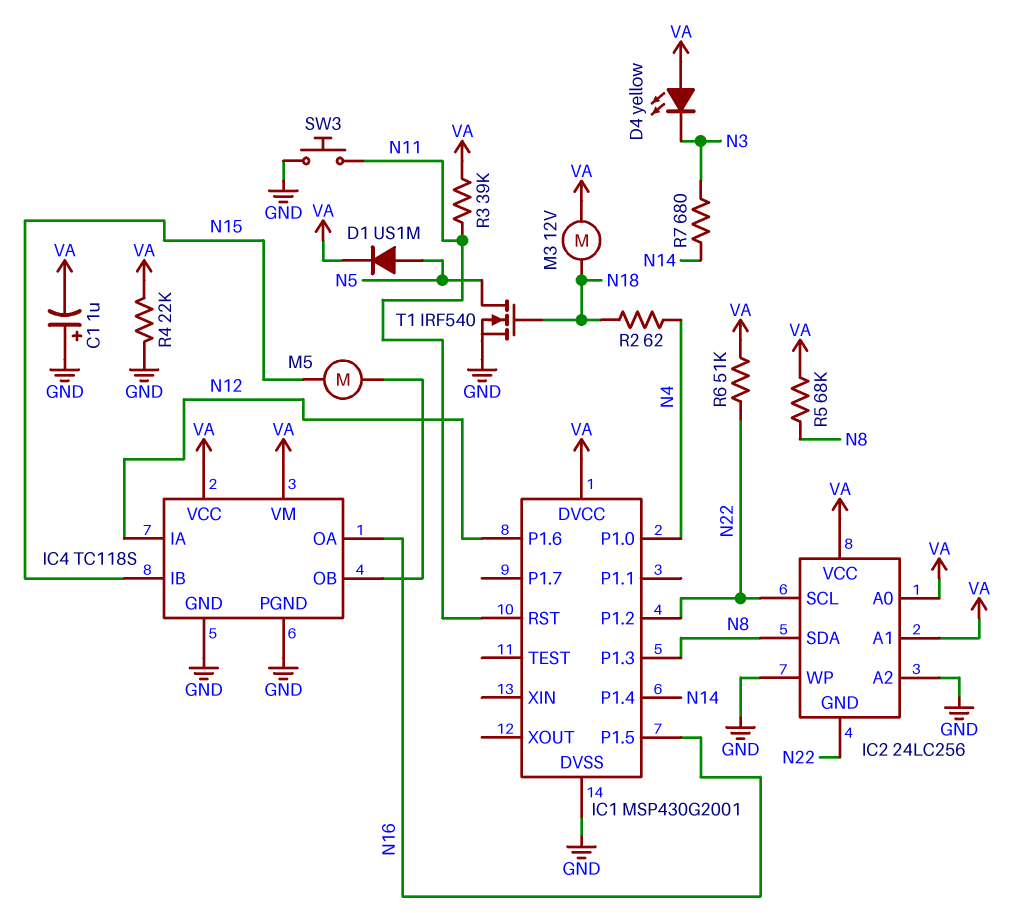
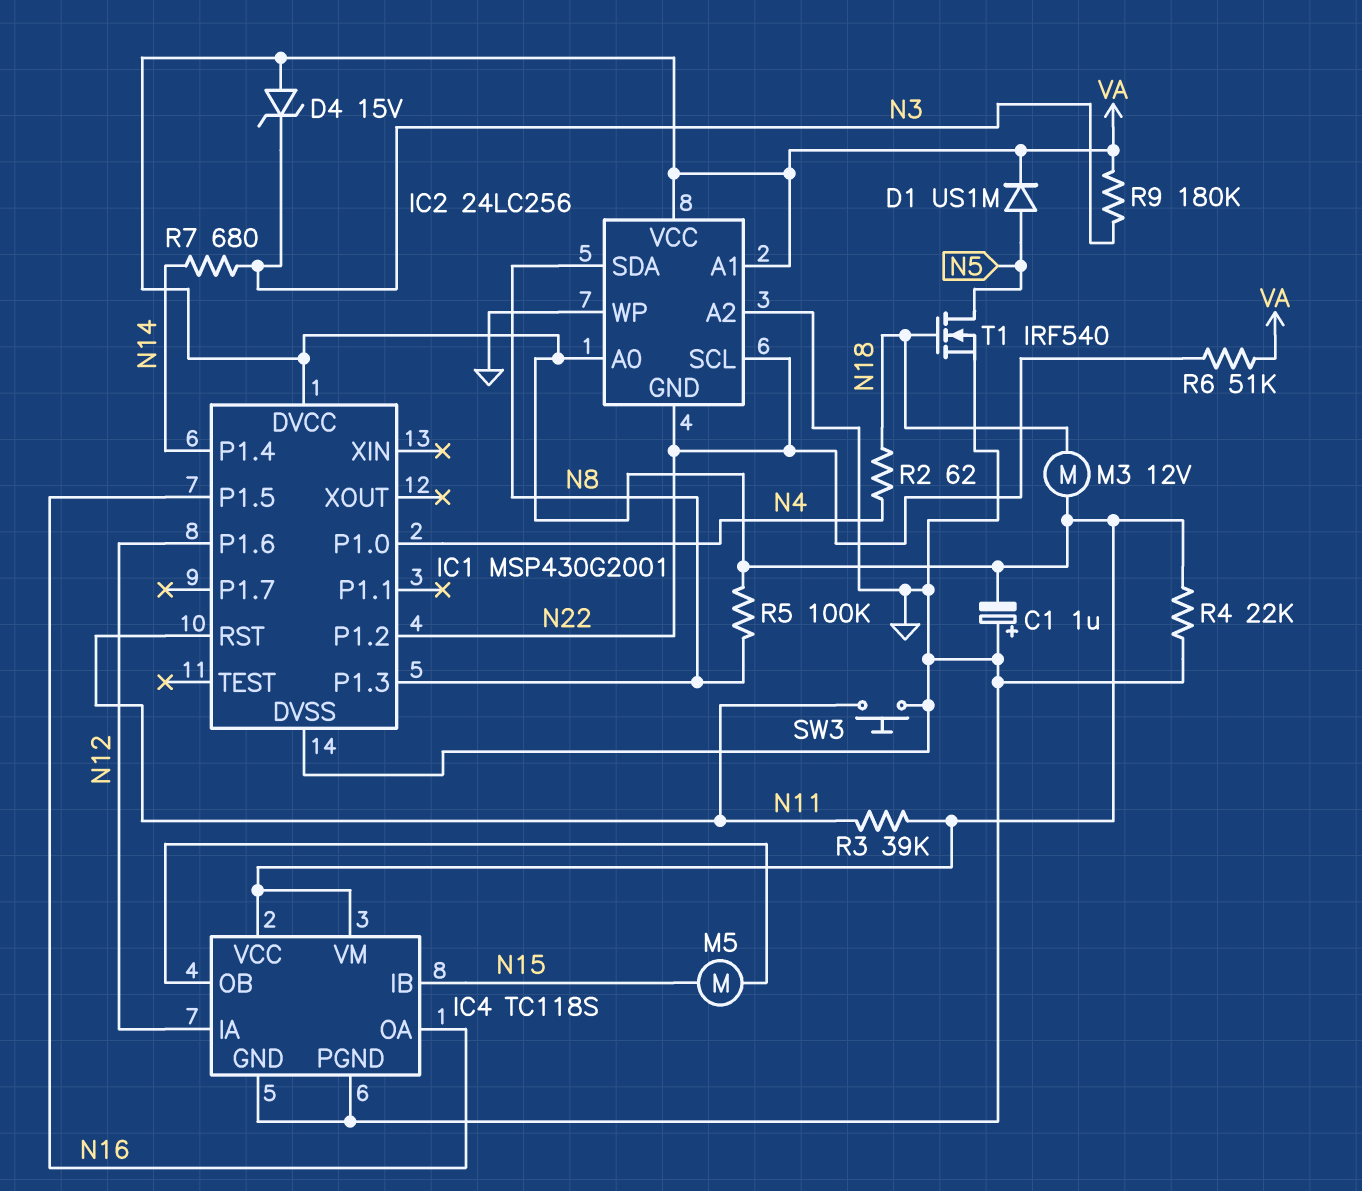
D4: LED yellow (A VA, K N3) -> zener 15V (A VA, K N3)
R5: 68k (N8, VA) -> 100k (N8, VA)
R9: none -> 180k (N3, VA)

